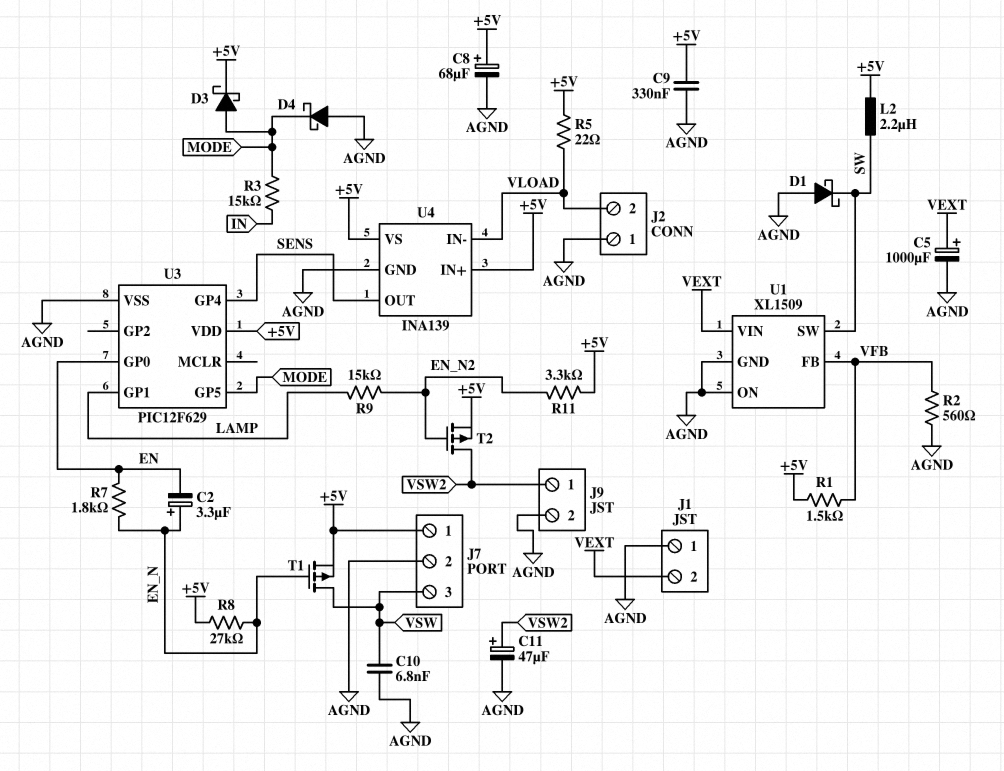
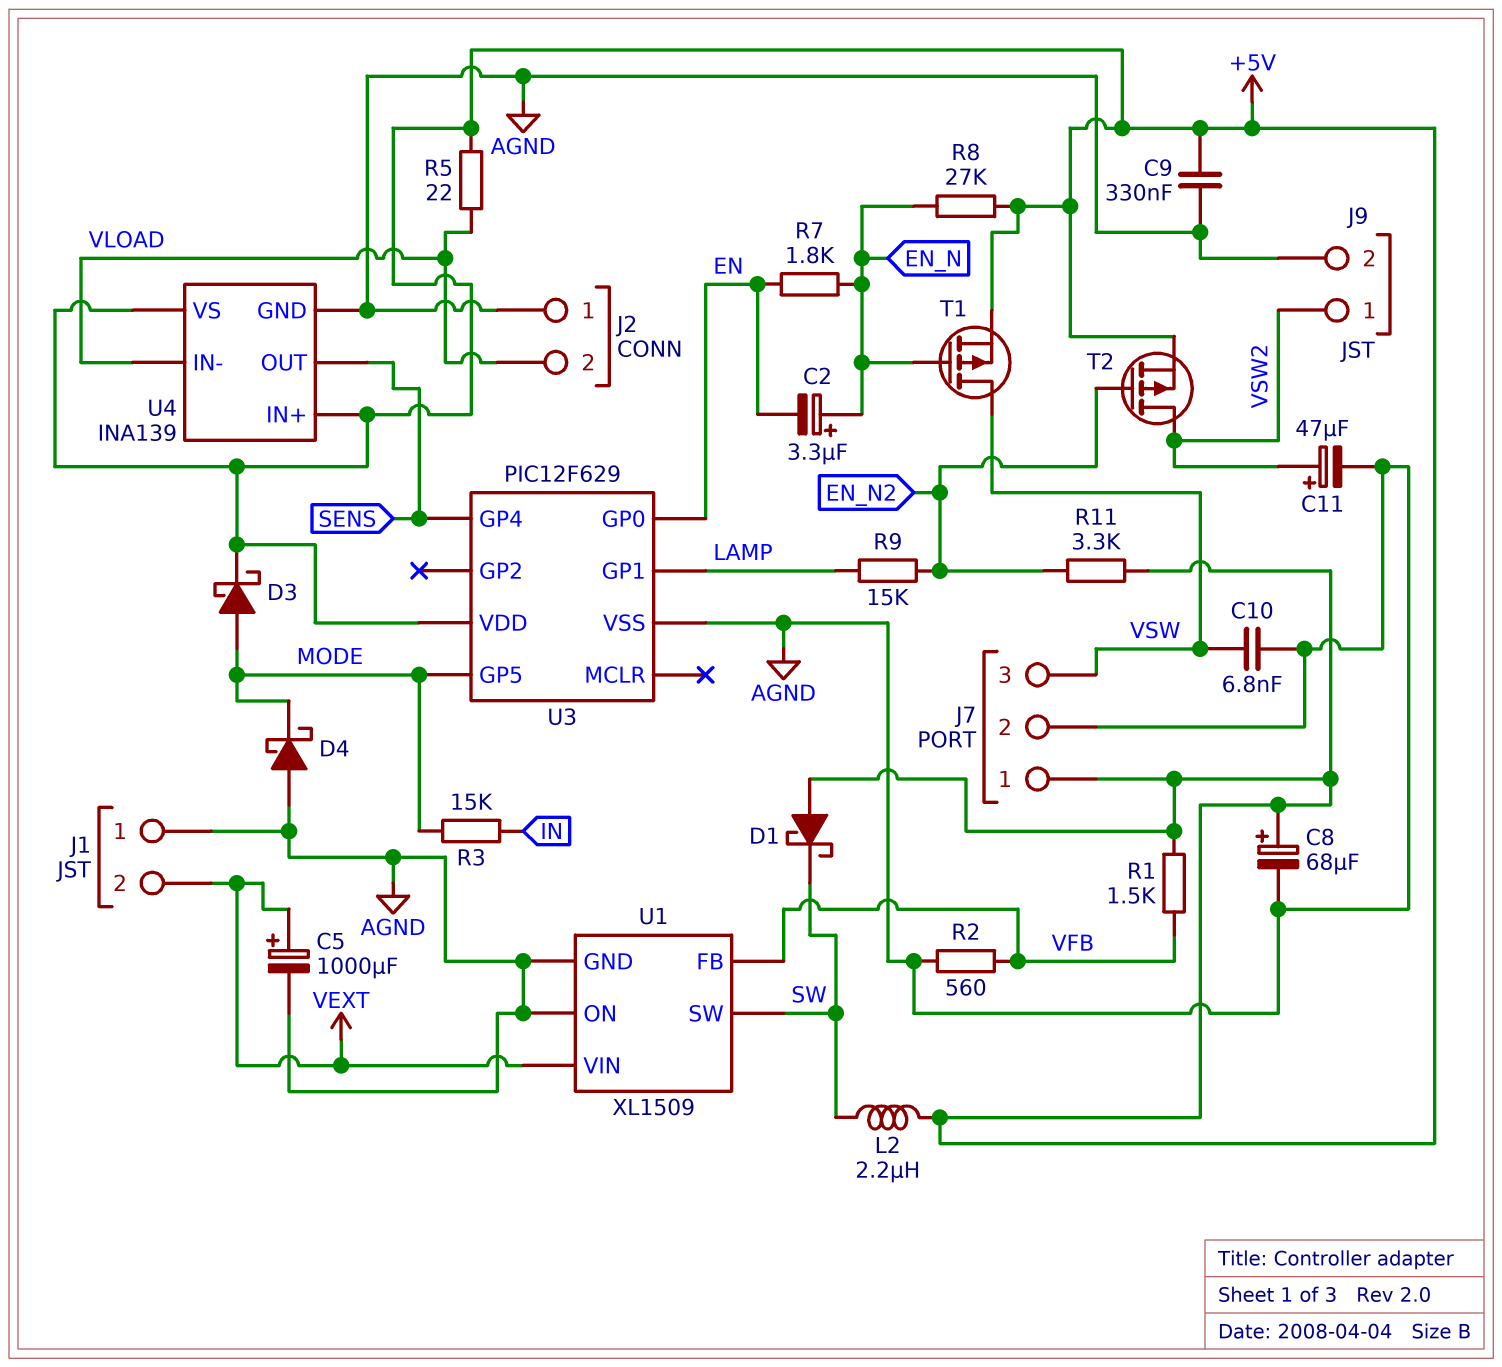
D1: schottky (A AGND, K SW) -> schottky (A +5V, K SW)

